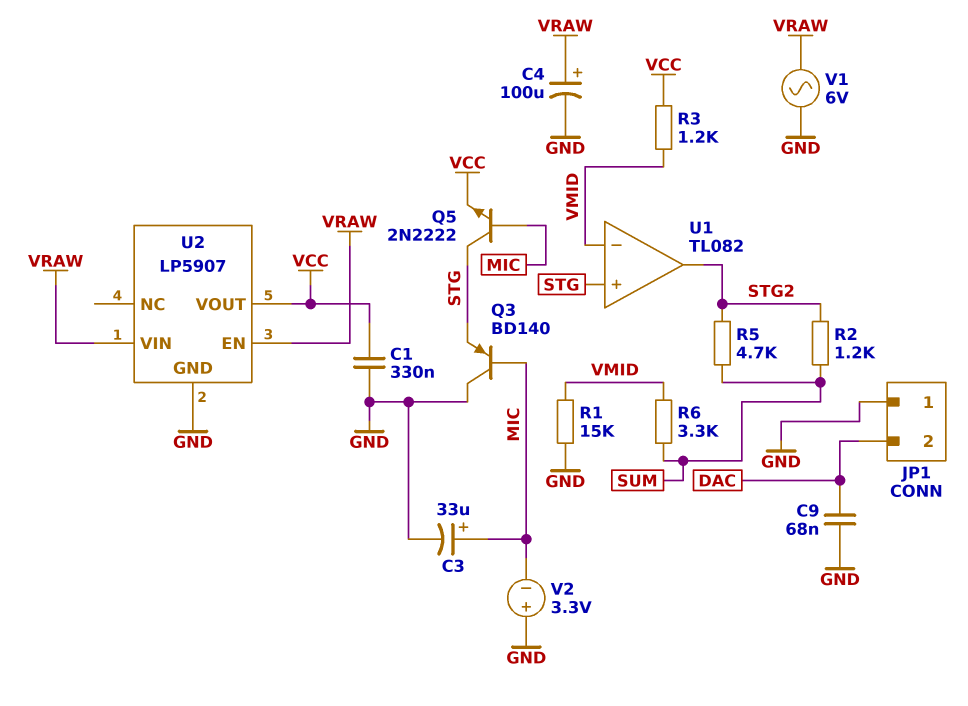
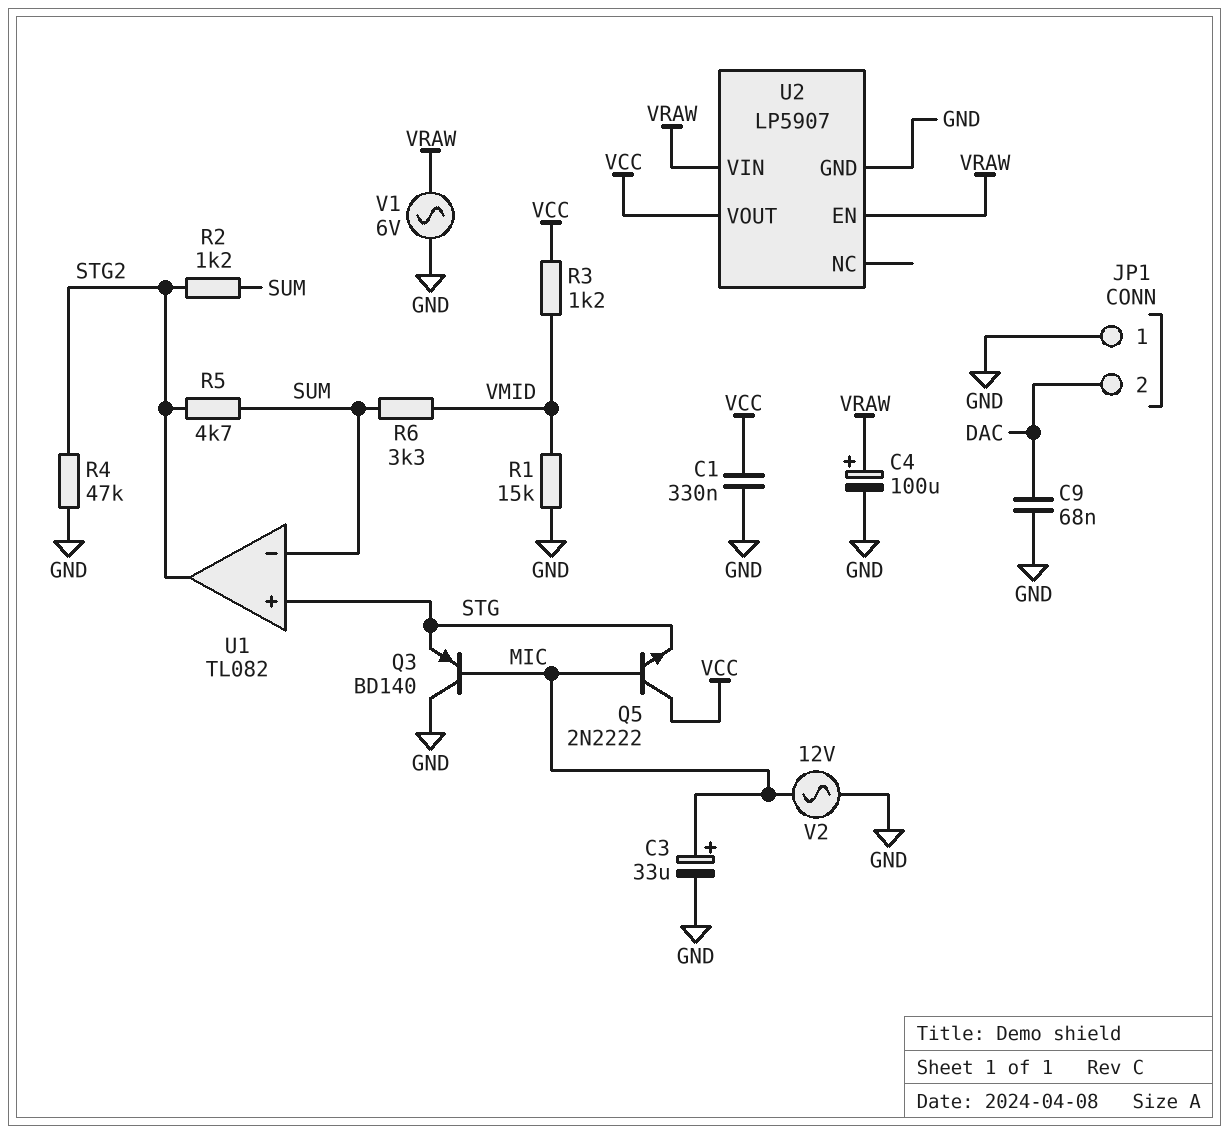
Q5: NPN 2N2222 (B MIC, C STG, E VCC) -> NPN 2N2222 (B MIC, C VCC, E STG)
R4: none -> 47k (GND, STG2)
U1 pin in-: VMID -> SUM
V2: 3.3V (plus GND, minus MIC) -> AC 12V (GND, MIC)

